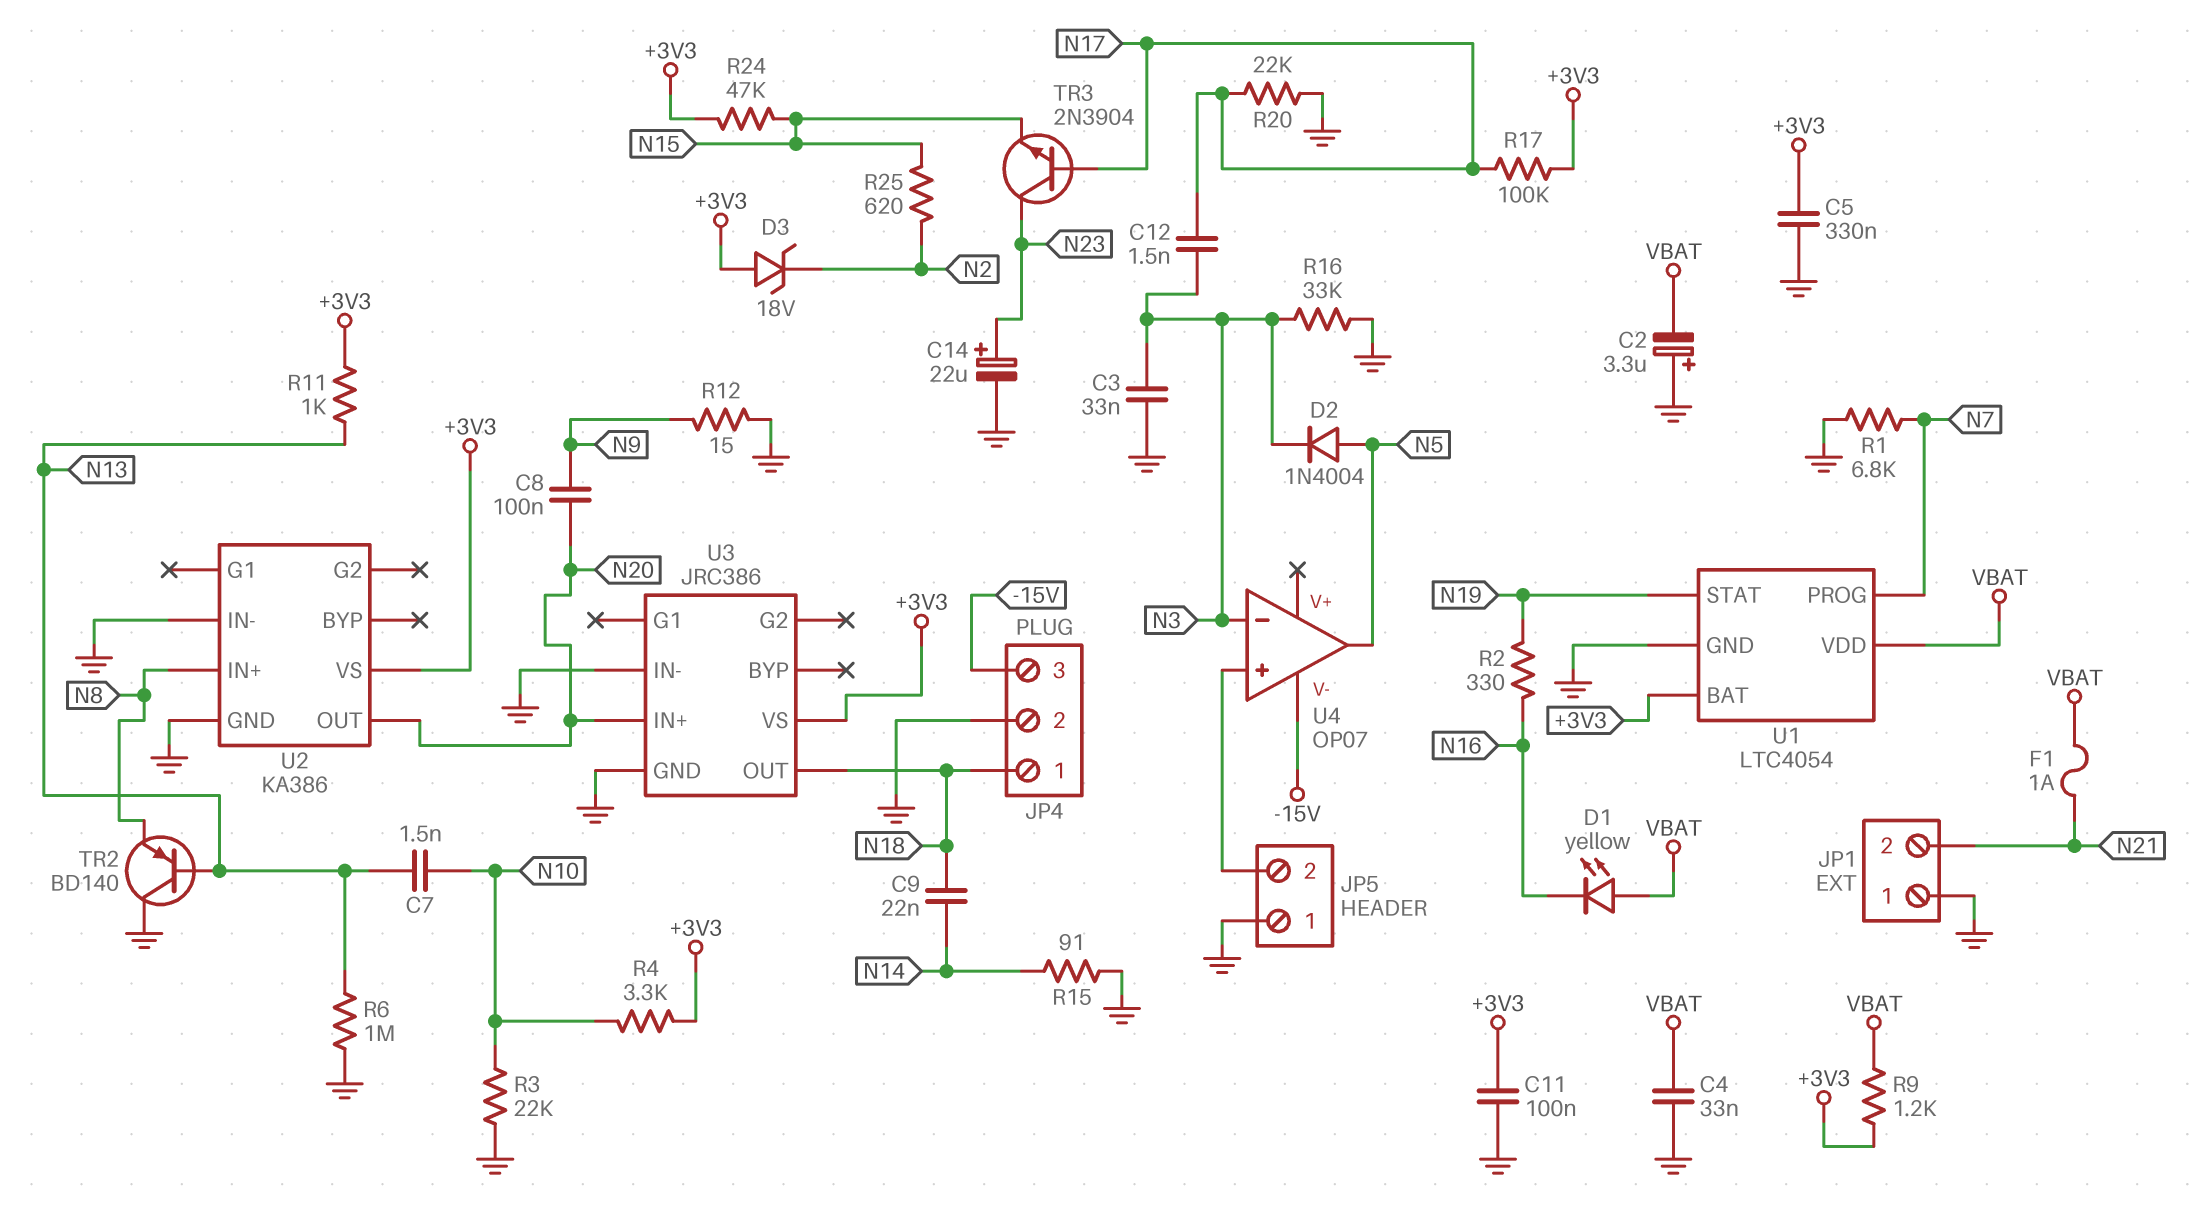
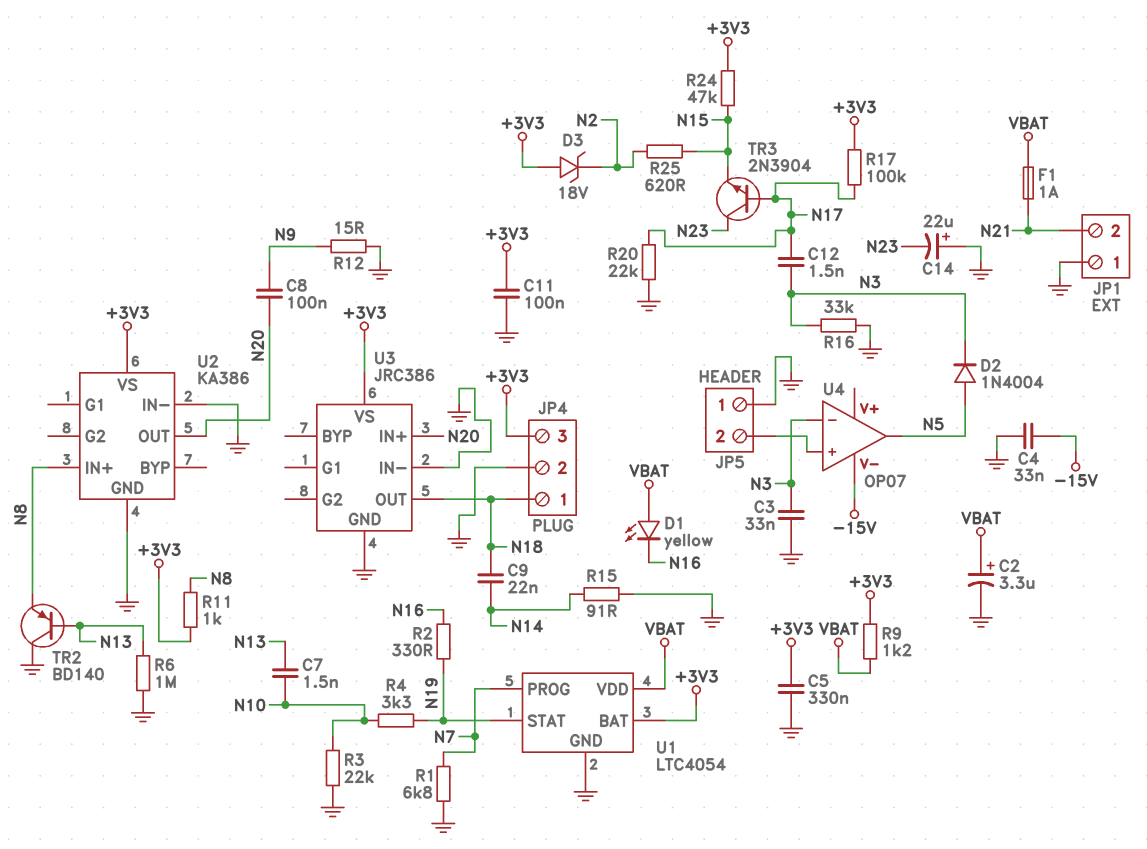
C2: 3.3uF (plus GND, minus VBAT) -> 3.3uF (plus VBAT, minus GND)
C4: 33nF (GND, VBAT) -> 33nF (-15V, GND)
C14: 22uF (plus N23, minus GND) -> 22uF (plus GND, minus N23)
JP4 pin 3: -15V -> +3V3
R4: 3.3k (+3V3, N10) -> 3.3k (N10, N19)
R11: 1k (+3V3, N13) -> 1k (+3V3, N8)

